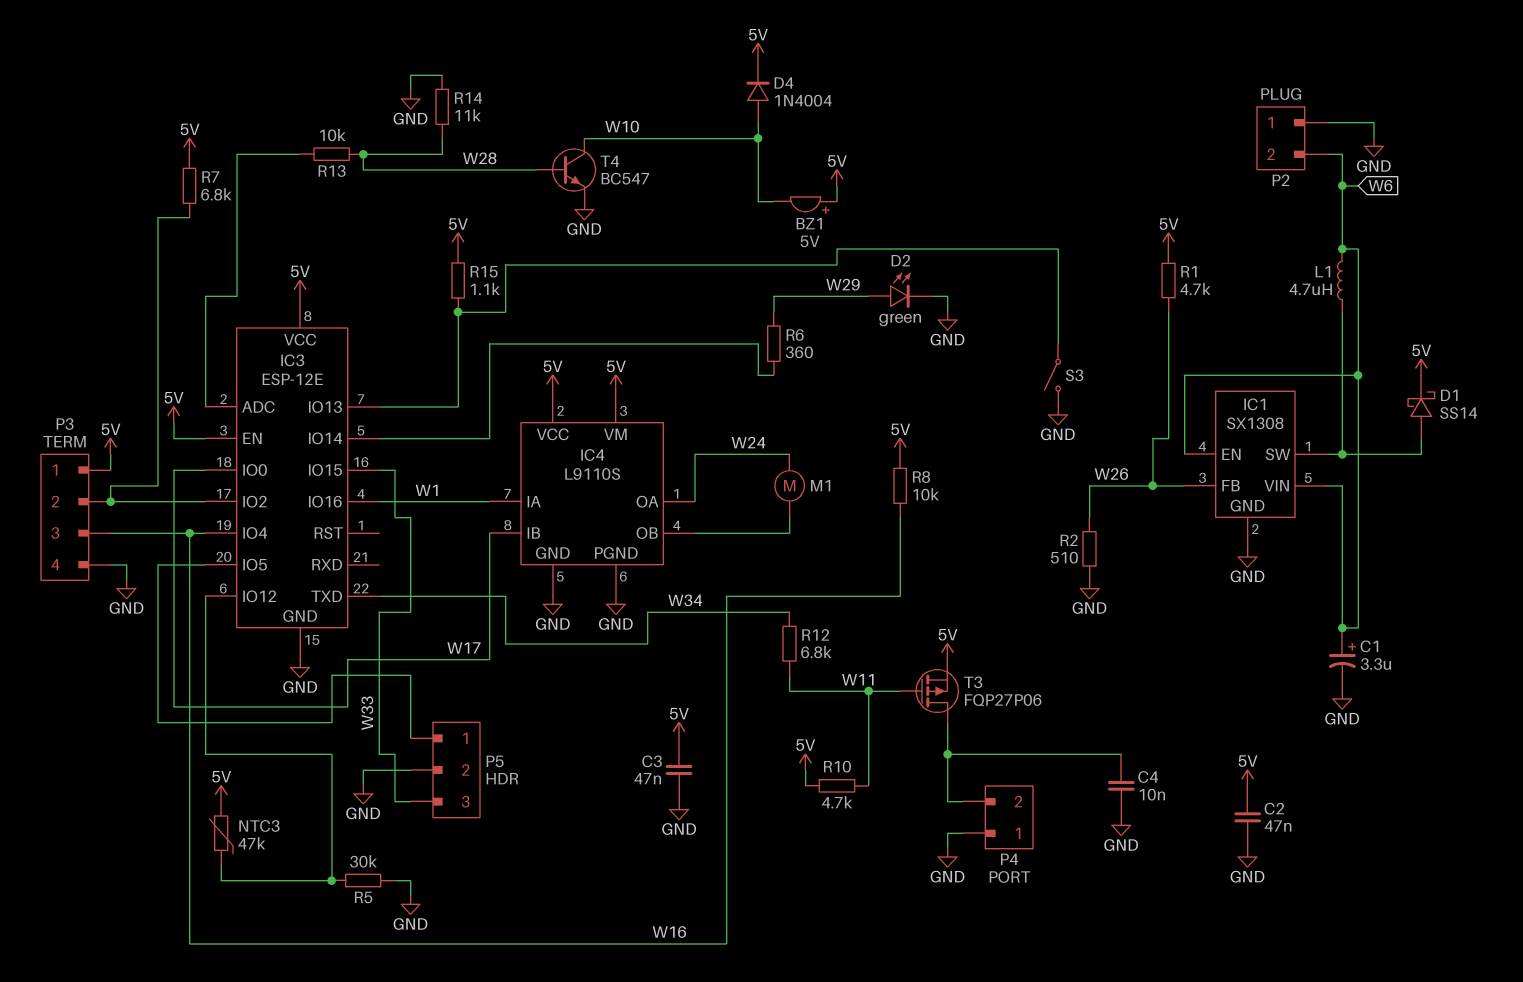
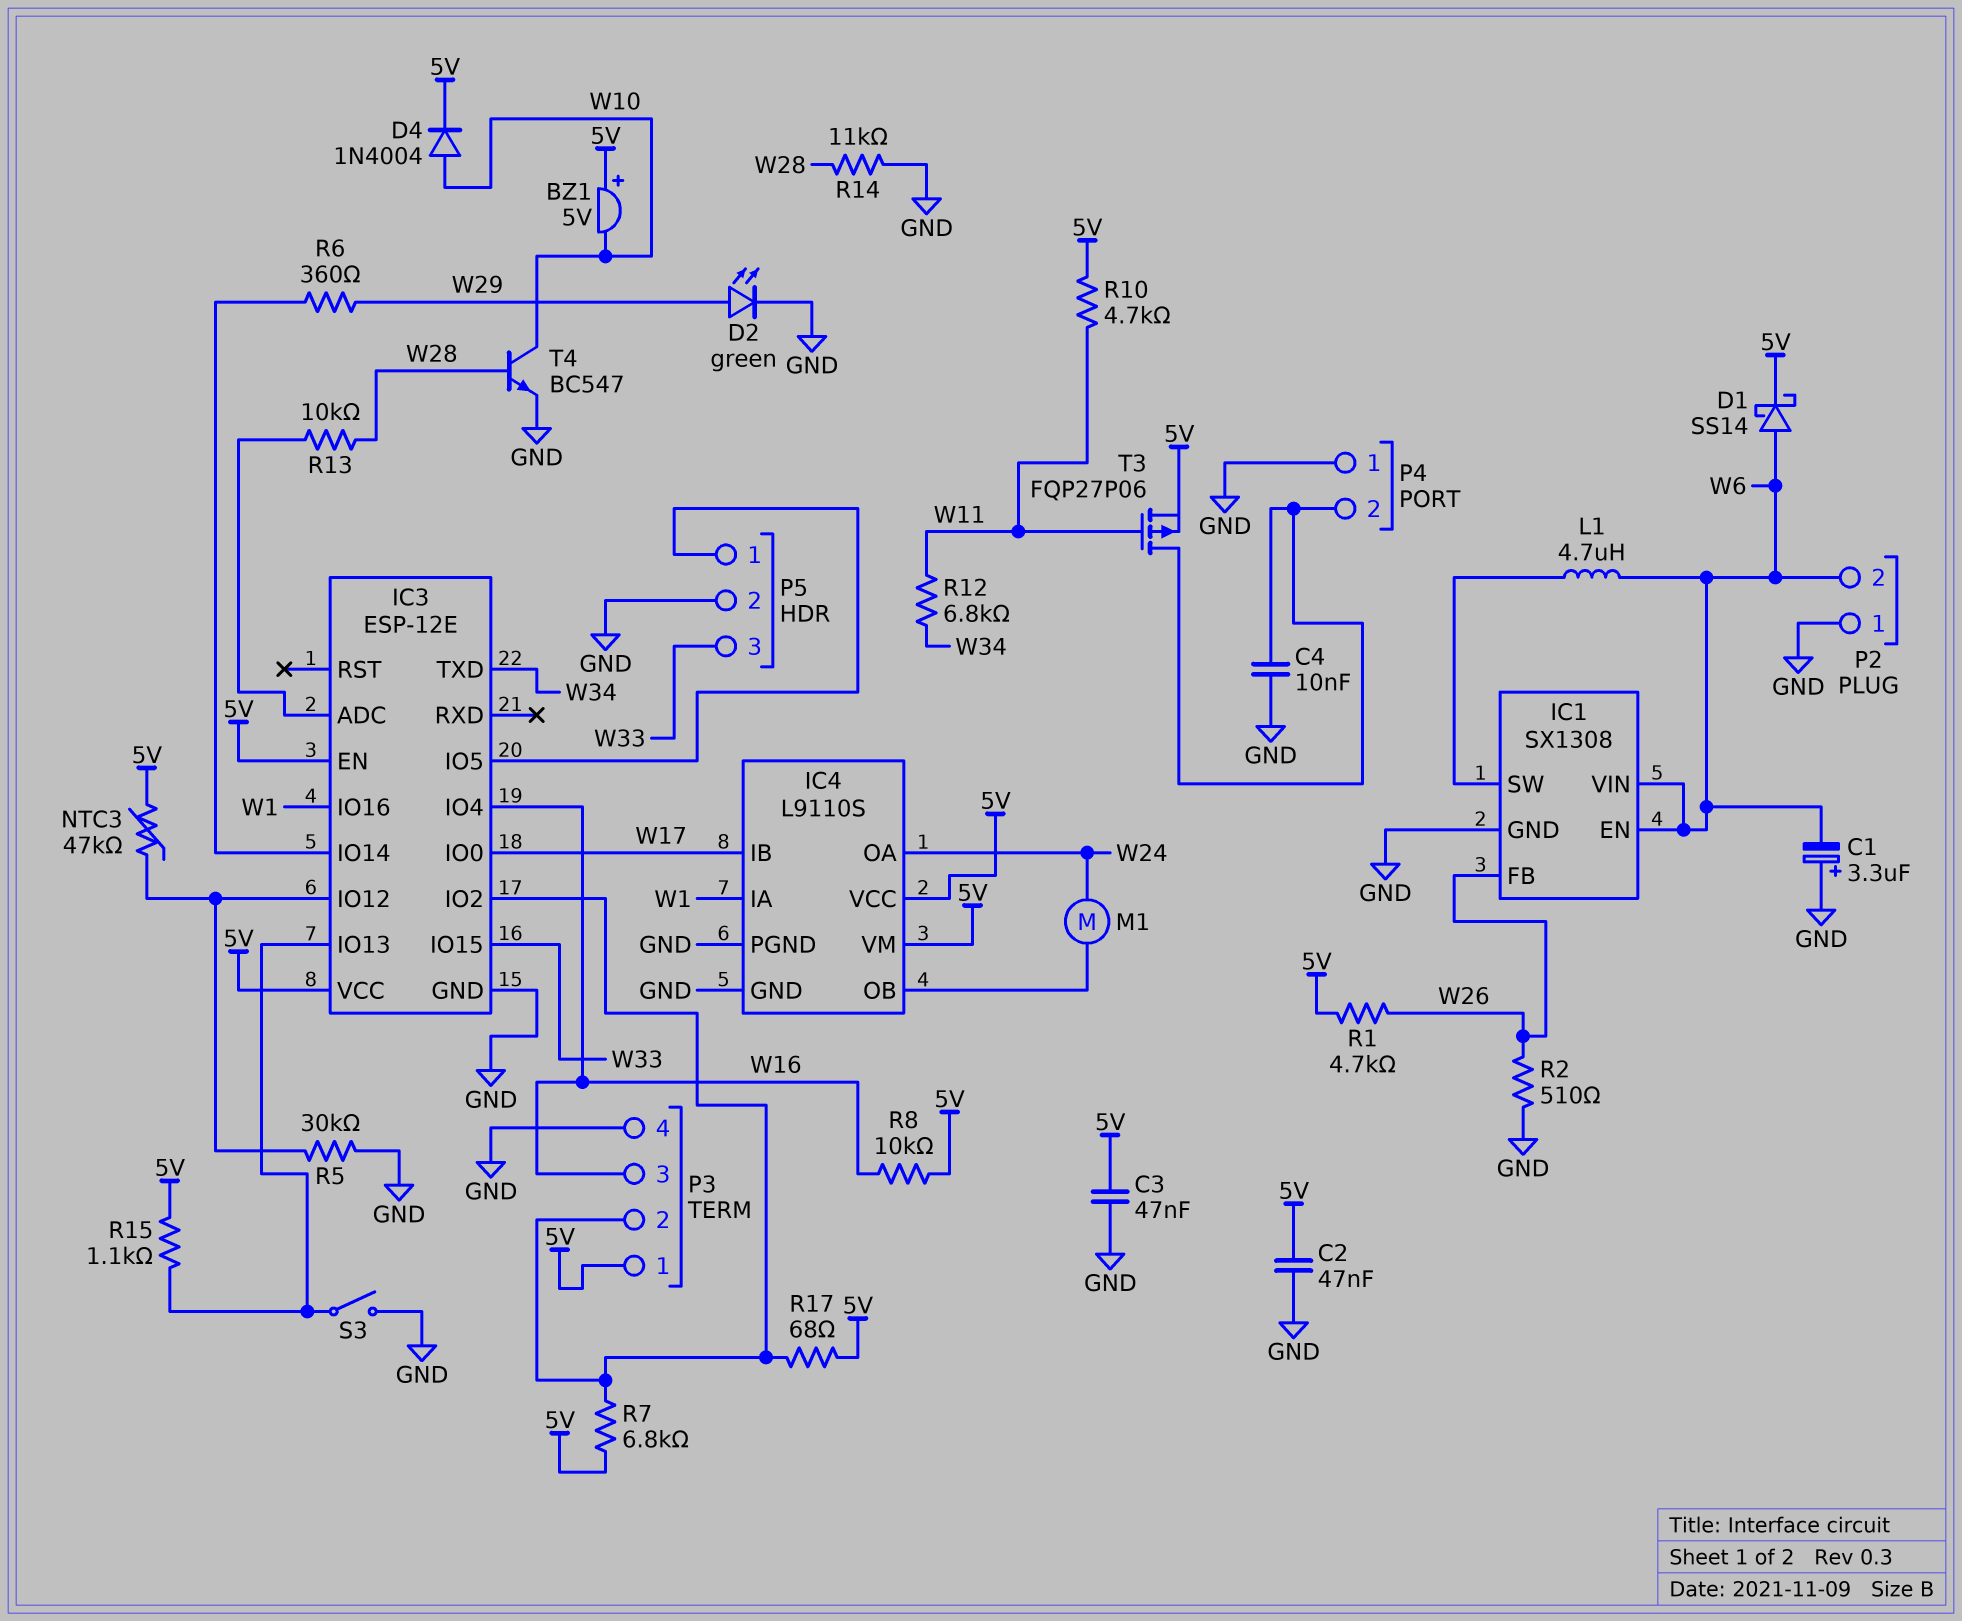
C1: 3.3uF (plus W6, minus GND) -> 3.3uF (plus GND, minus W6)
D1: schottky SS14 (A IC1/SW, K 5V) -> schottky SS14 (A W6, K 5V)
R17: none -> 68 (5V, IC3/IO2)

